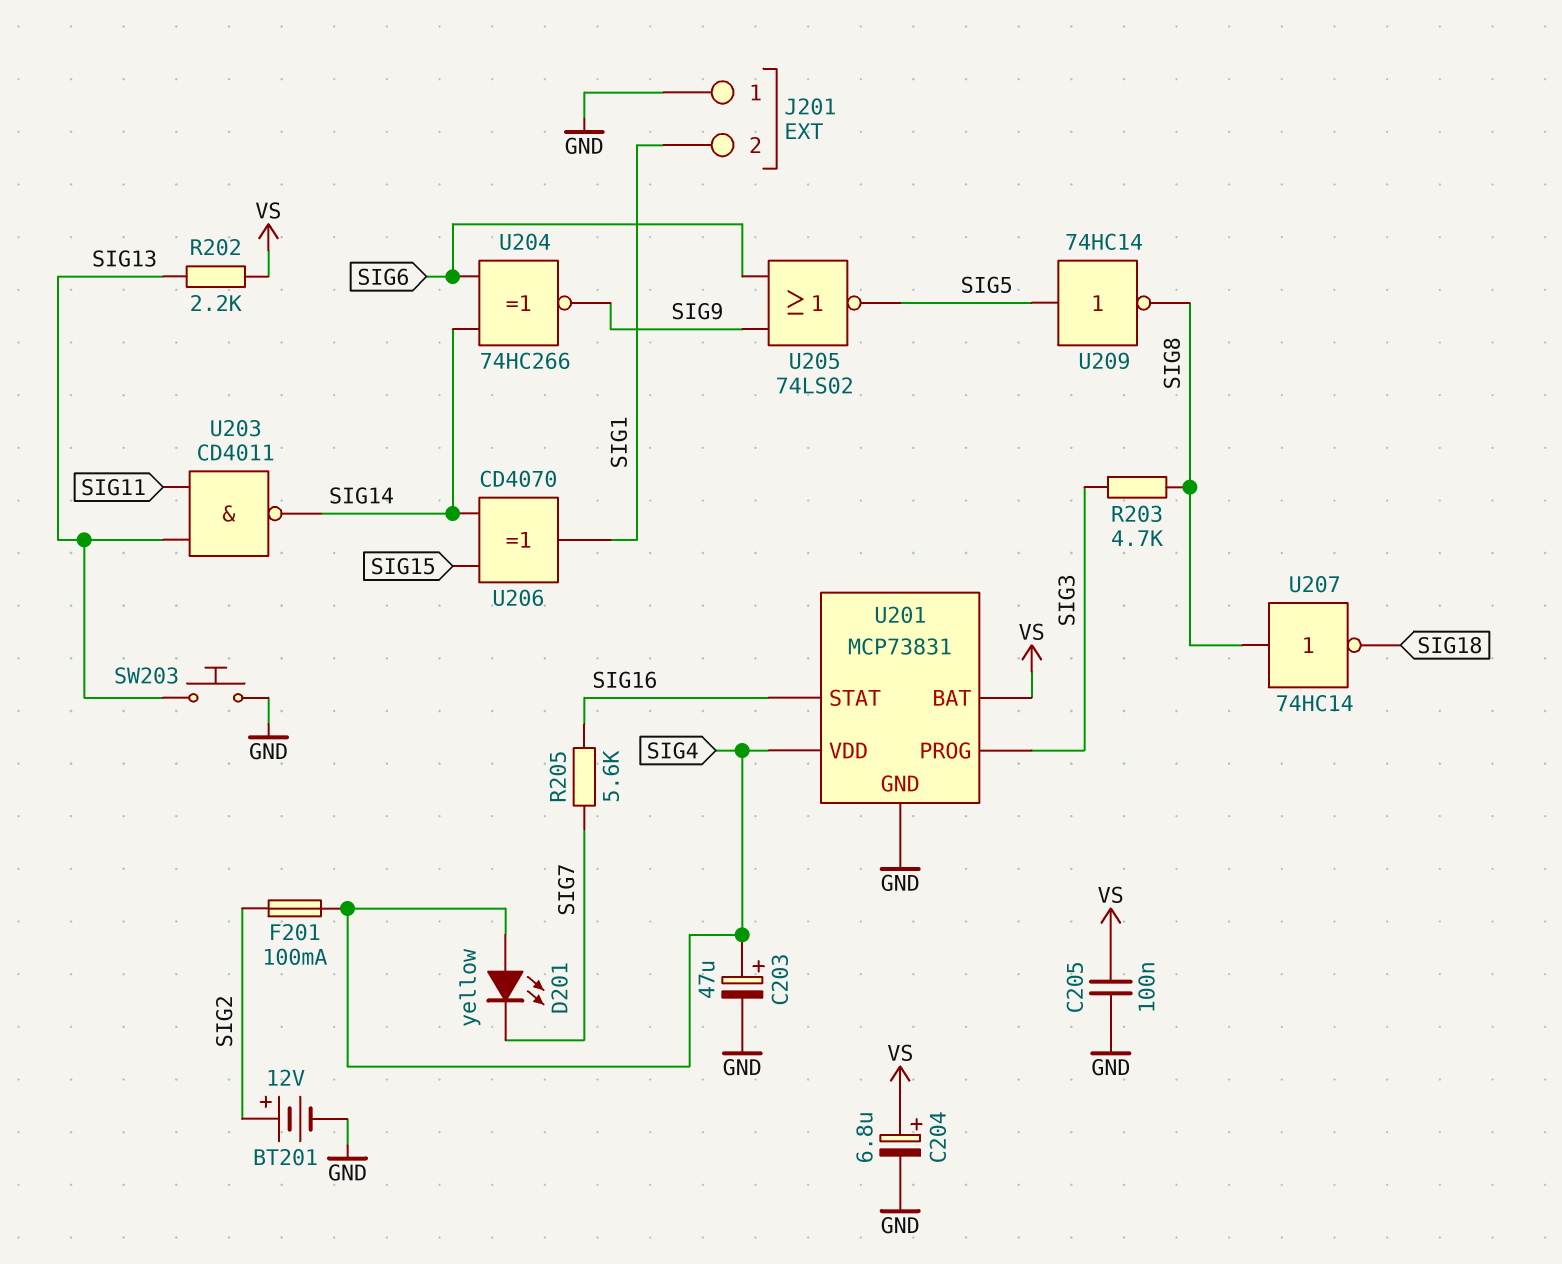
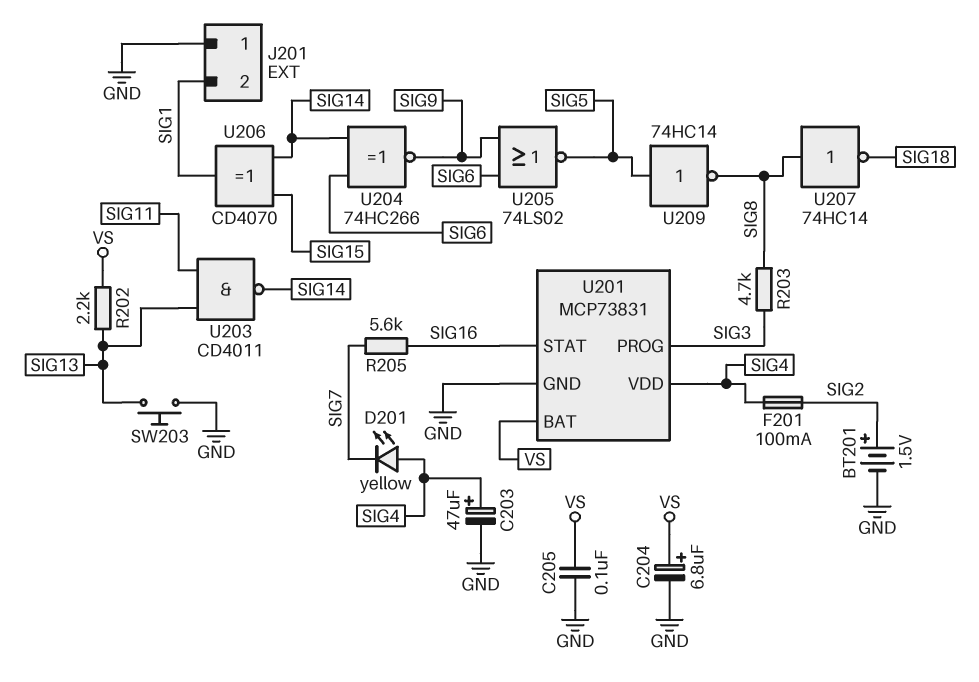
BT201: 12V (plus SIG2, minus GND) -> 1.5V (plus SIG2, minus GND)

